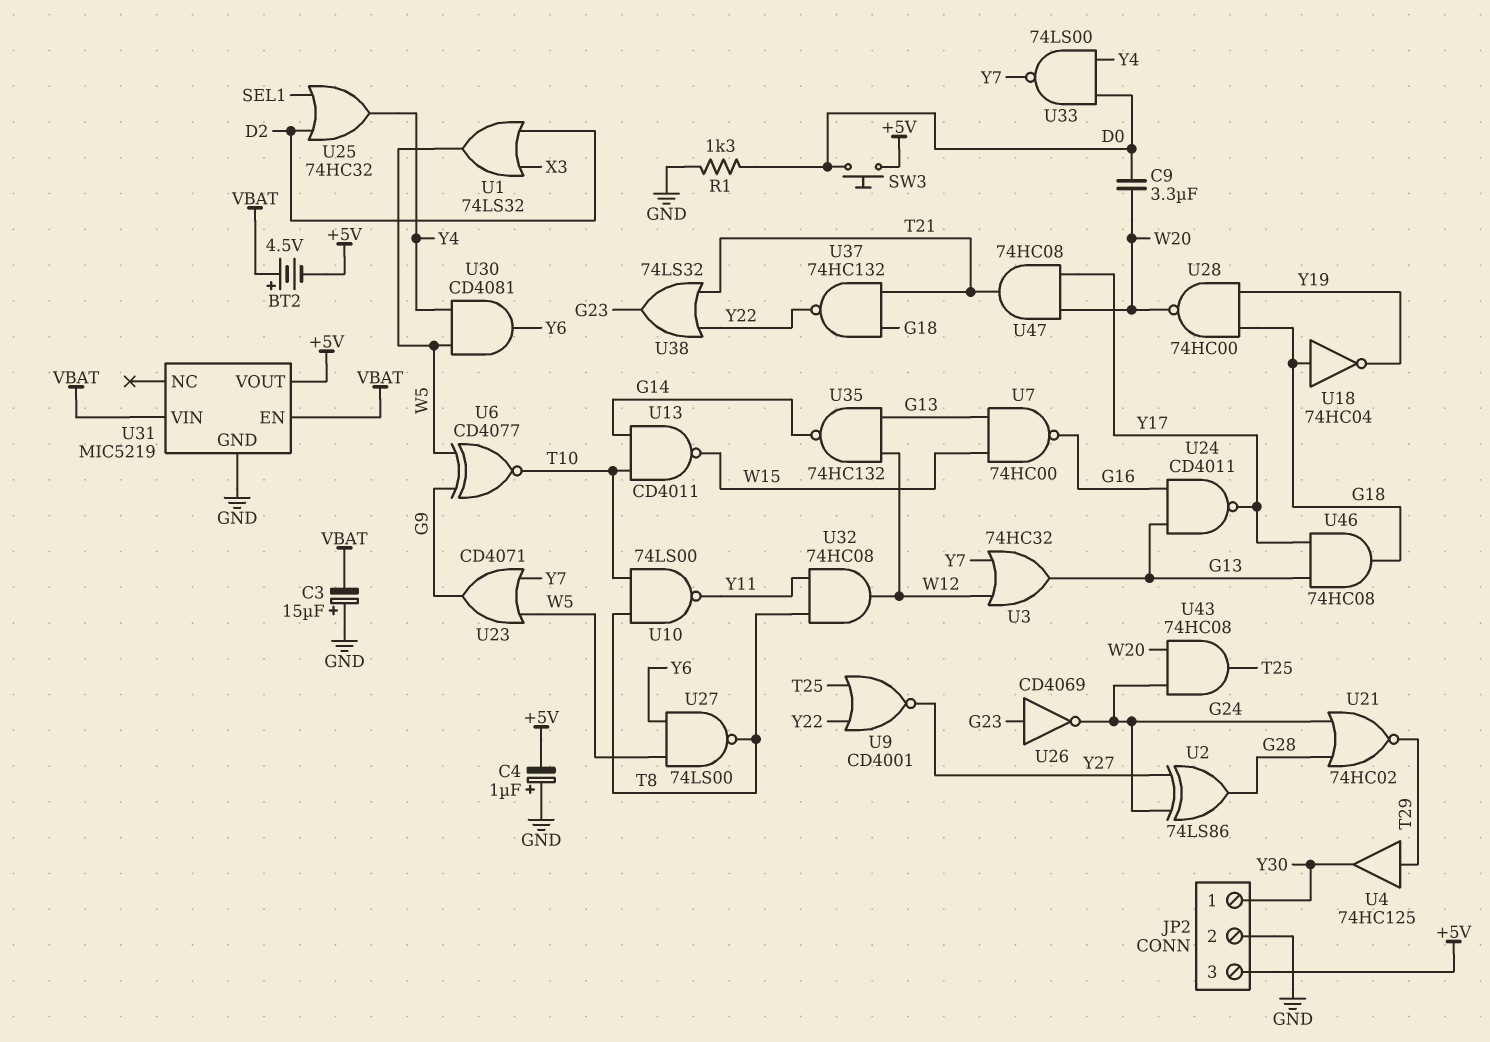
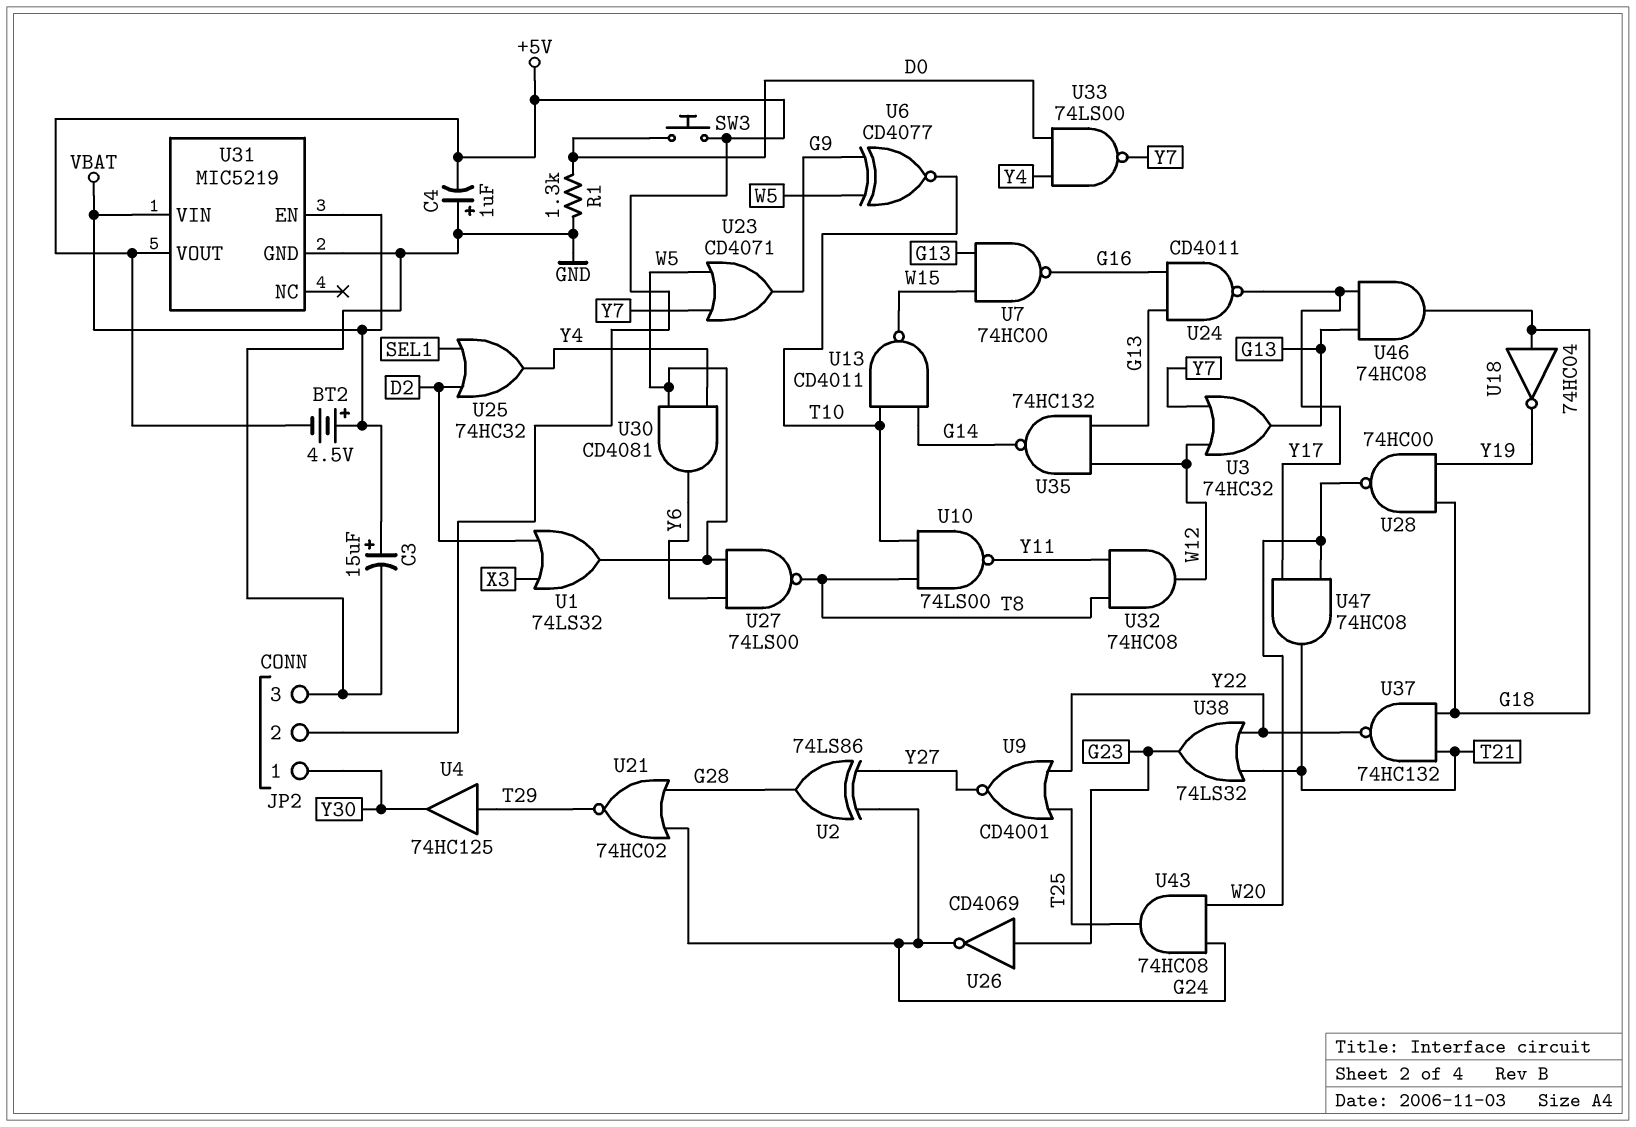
C3: 15uF (plus GND, minus VBAT) -> 15uF (plus VBAT, minus GND)
C9: 3.3uF (D0, W20) -> none
JP2 pin 2: GND -> +5V
JP2 pin 3: +5V -> GND

